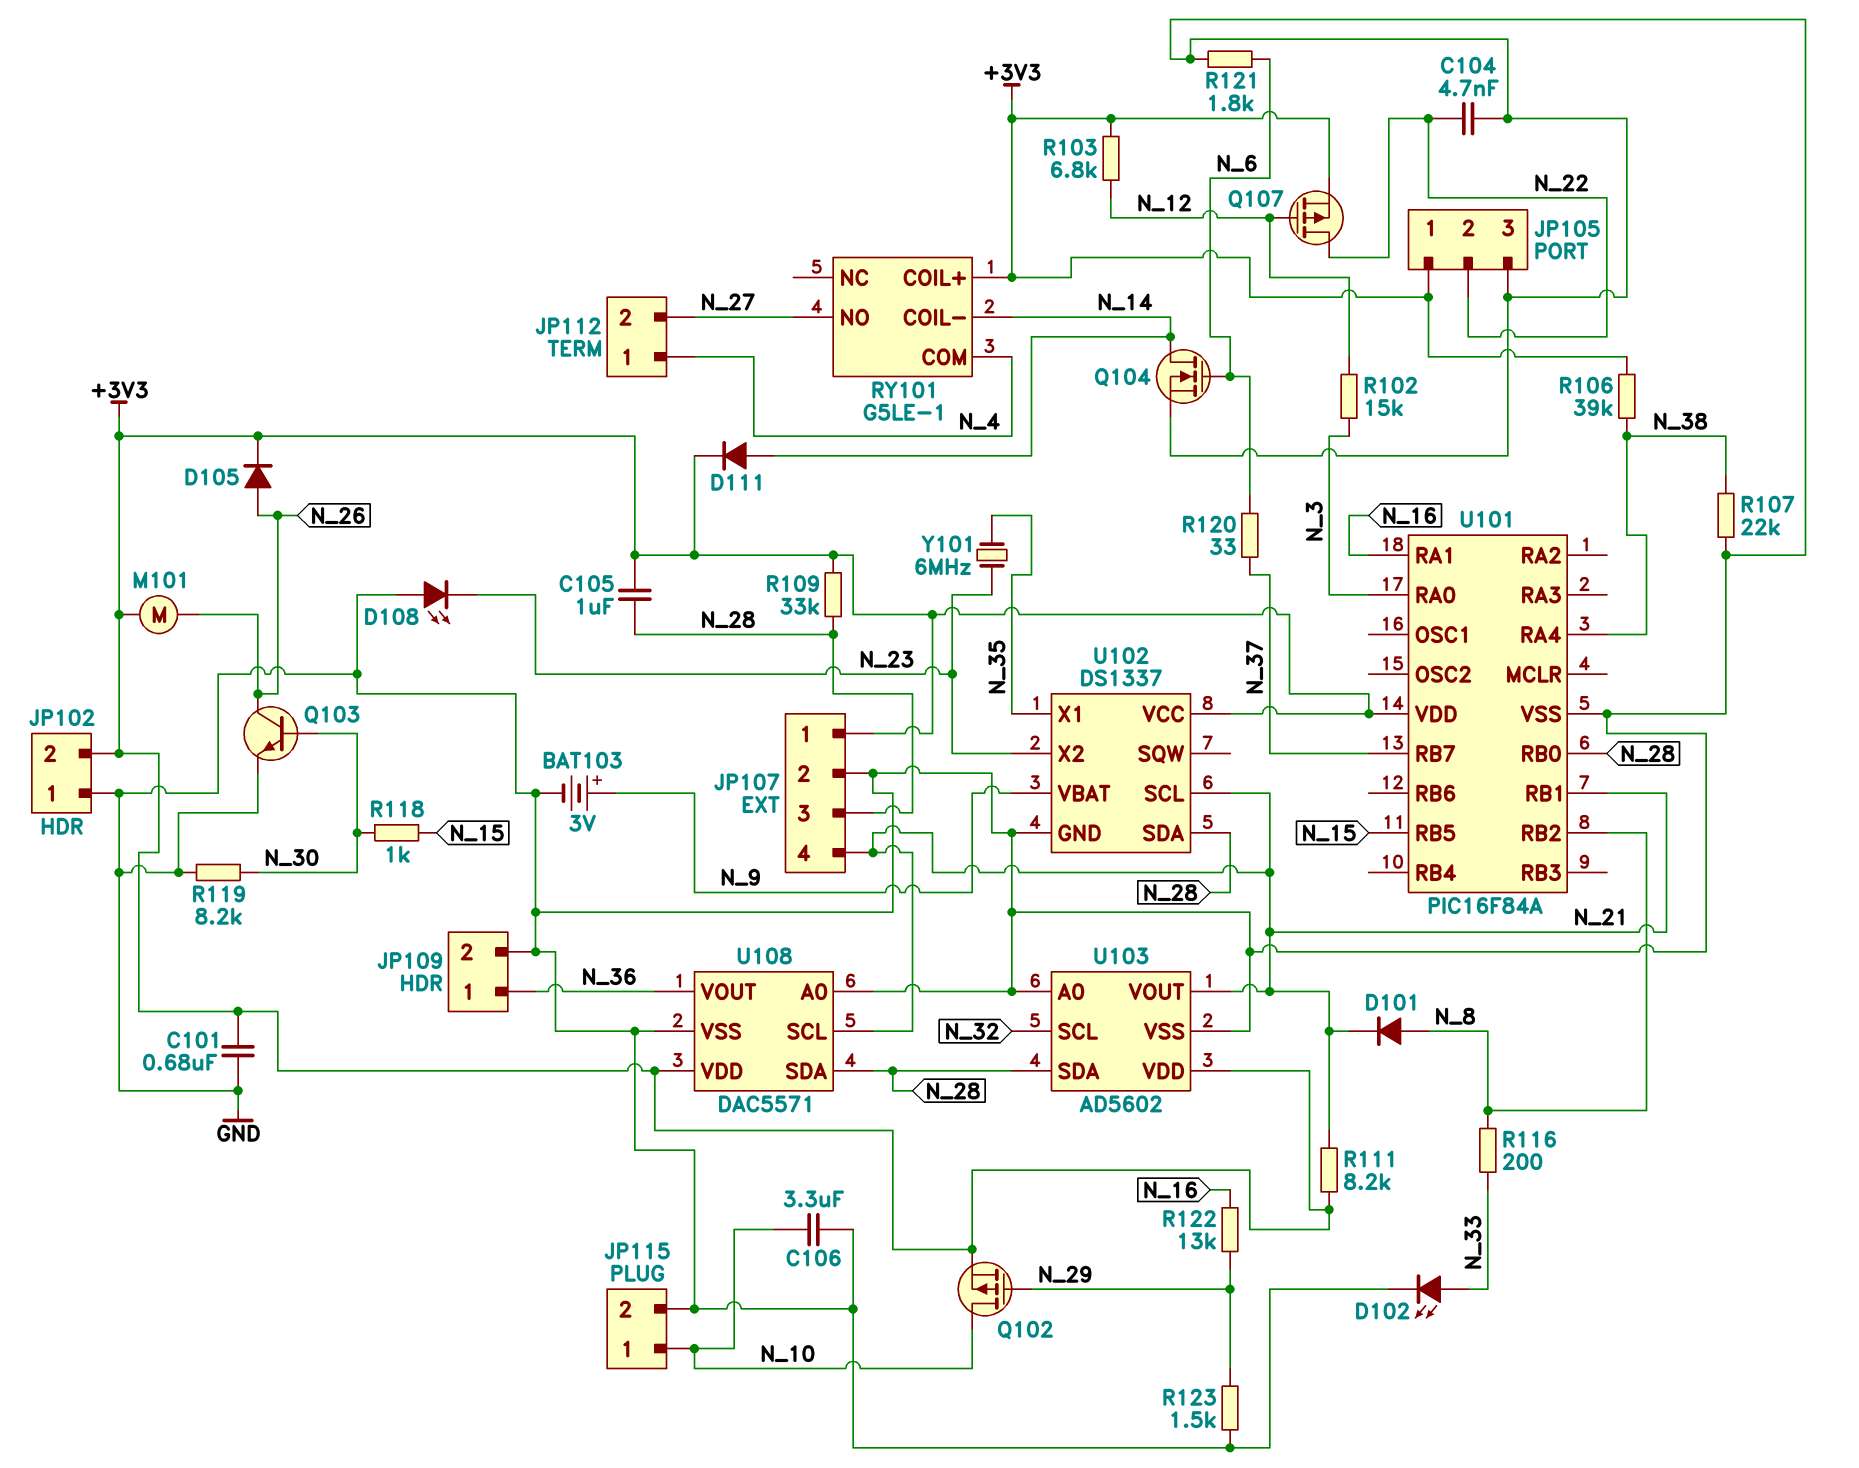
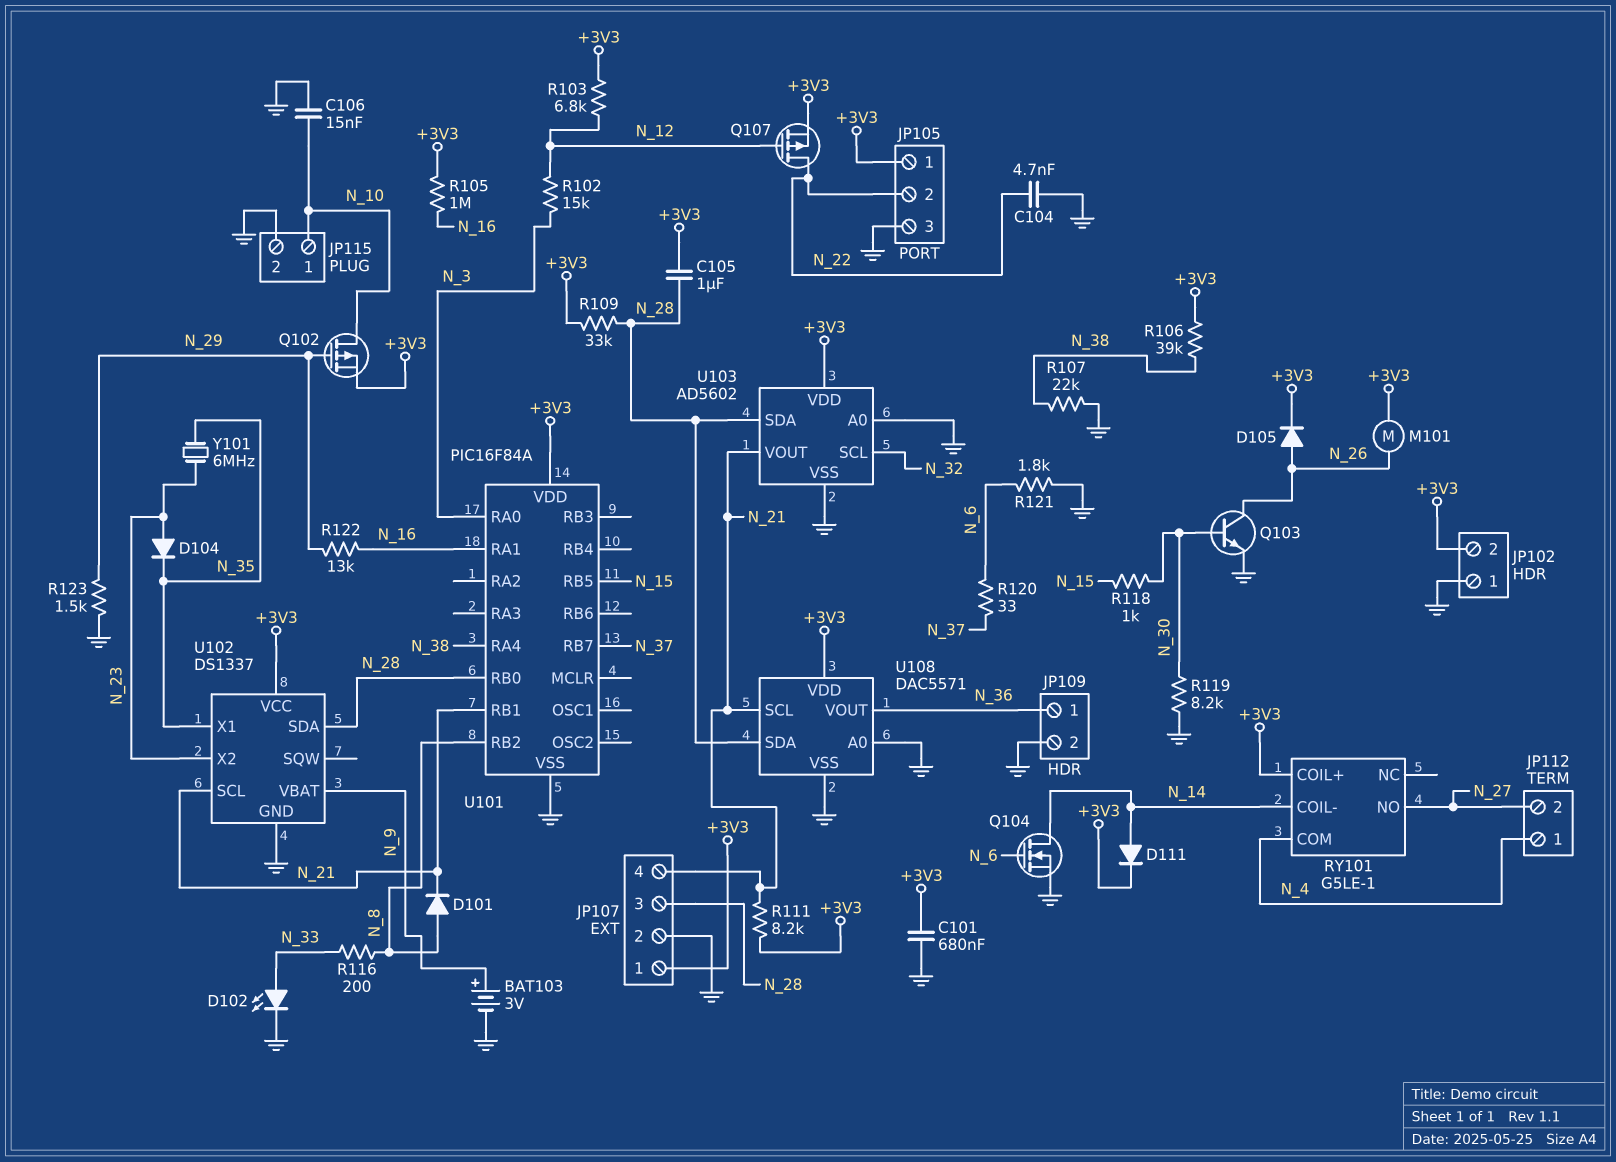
C106: 3.3uF (GND, N_10) -> 15nF (GND, N_10)
D104: none -> diode (A N_23, K N_35)
D108: LED (A GND, K N_23) -> none
R105: none -> 1M (+3V3, N_16)

